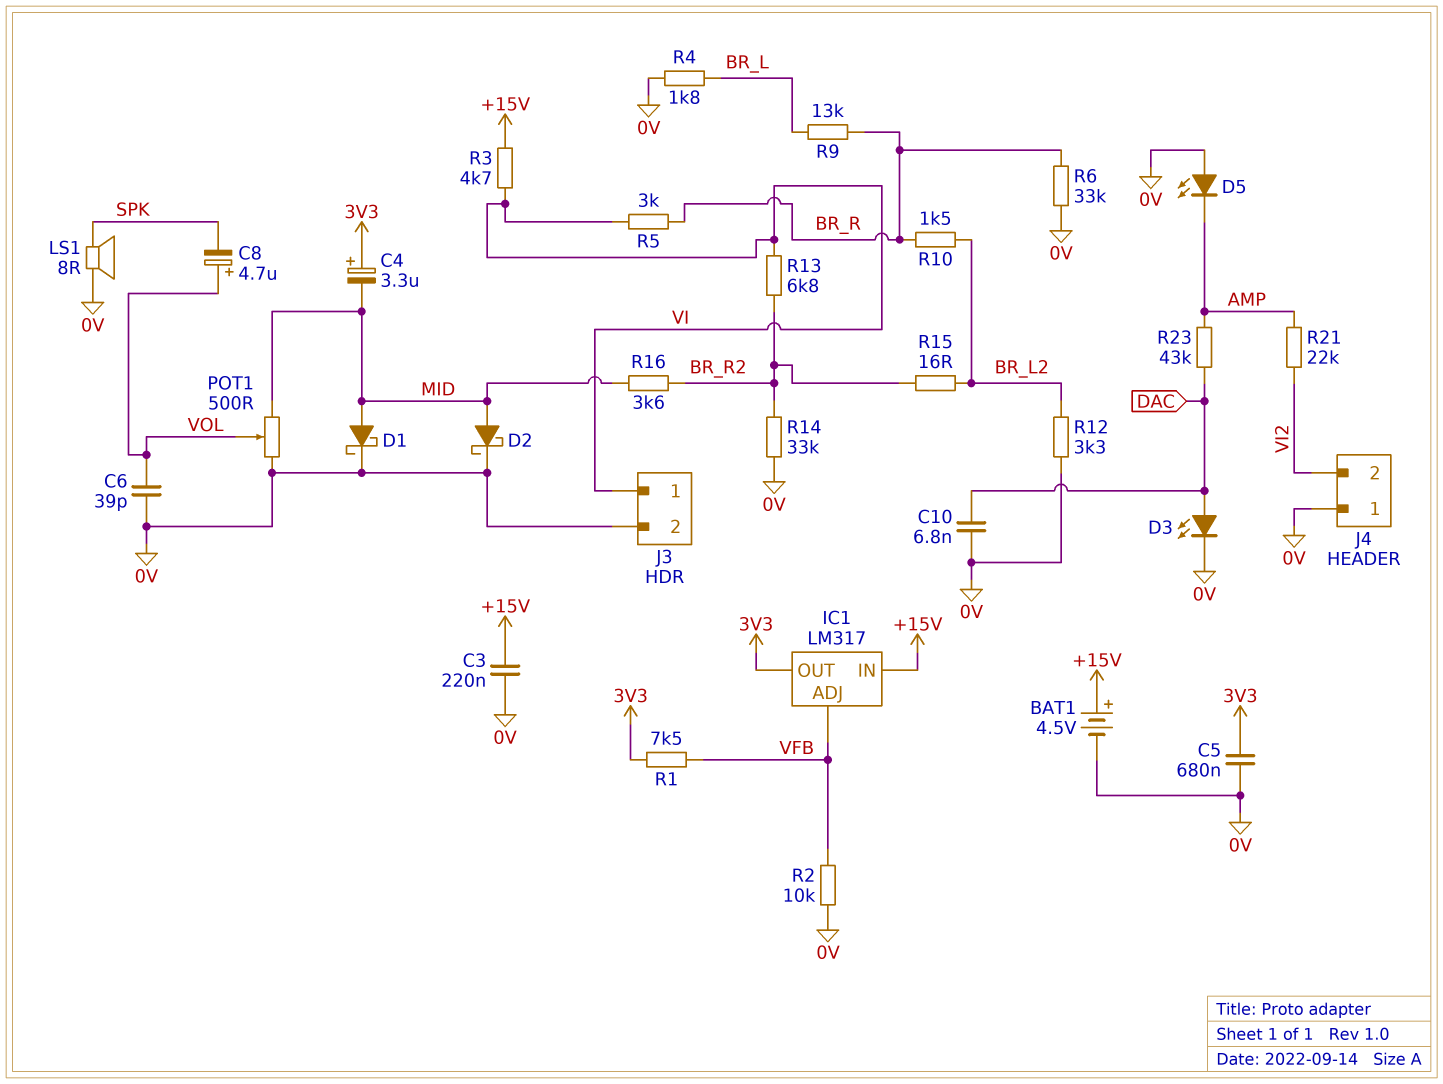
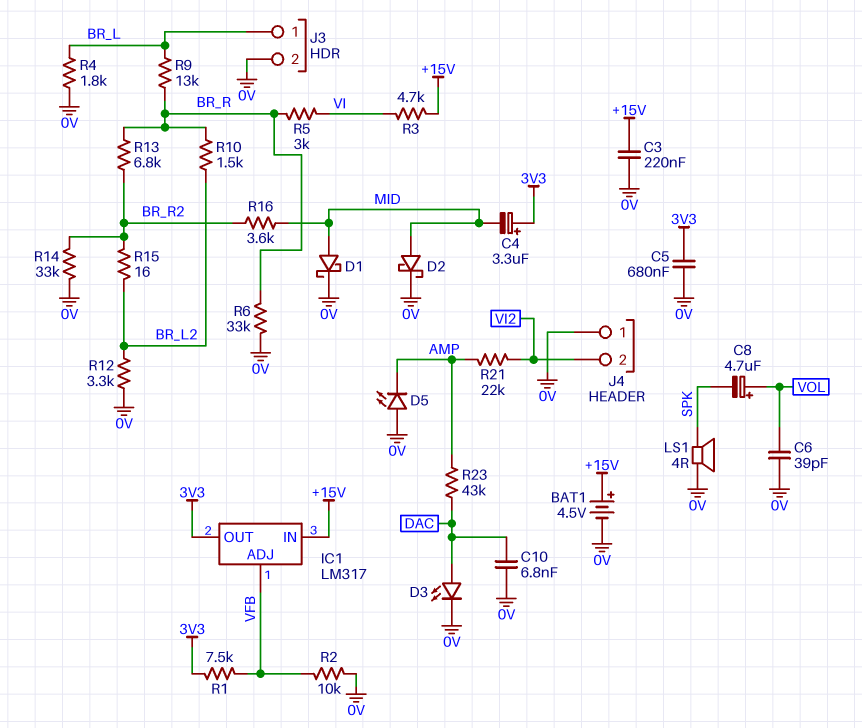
J3 pin 1: VI -> BR_L
LS1: speaker 8R (0V, SPK) -> speaker 4R (0V, SPK)
POT1: 500 (0V, MID, wiper VOL) -> none
R13: 6.8k (BR_R2, VI) -> 6.8k (BR_R, BR_R2)

